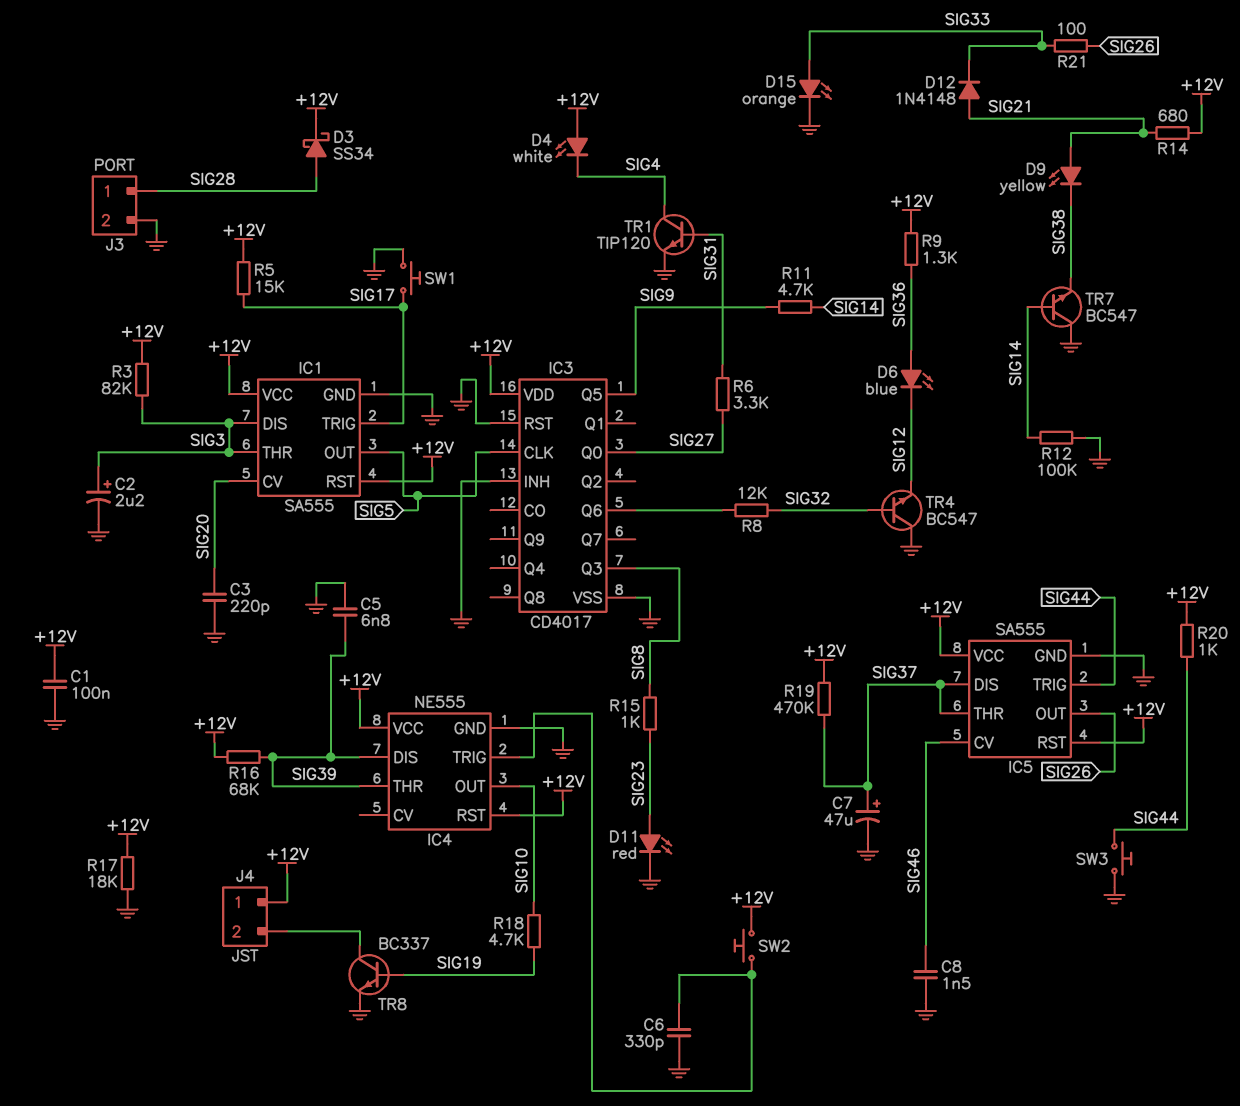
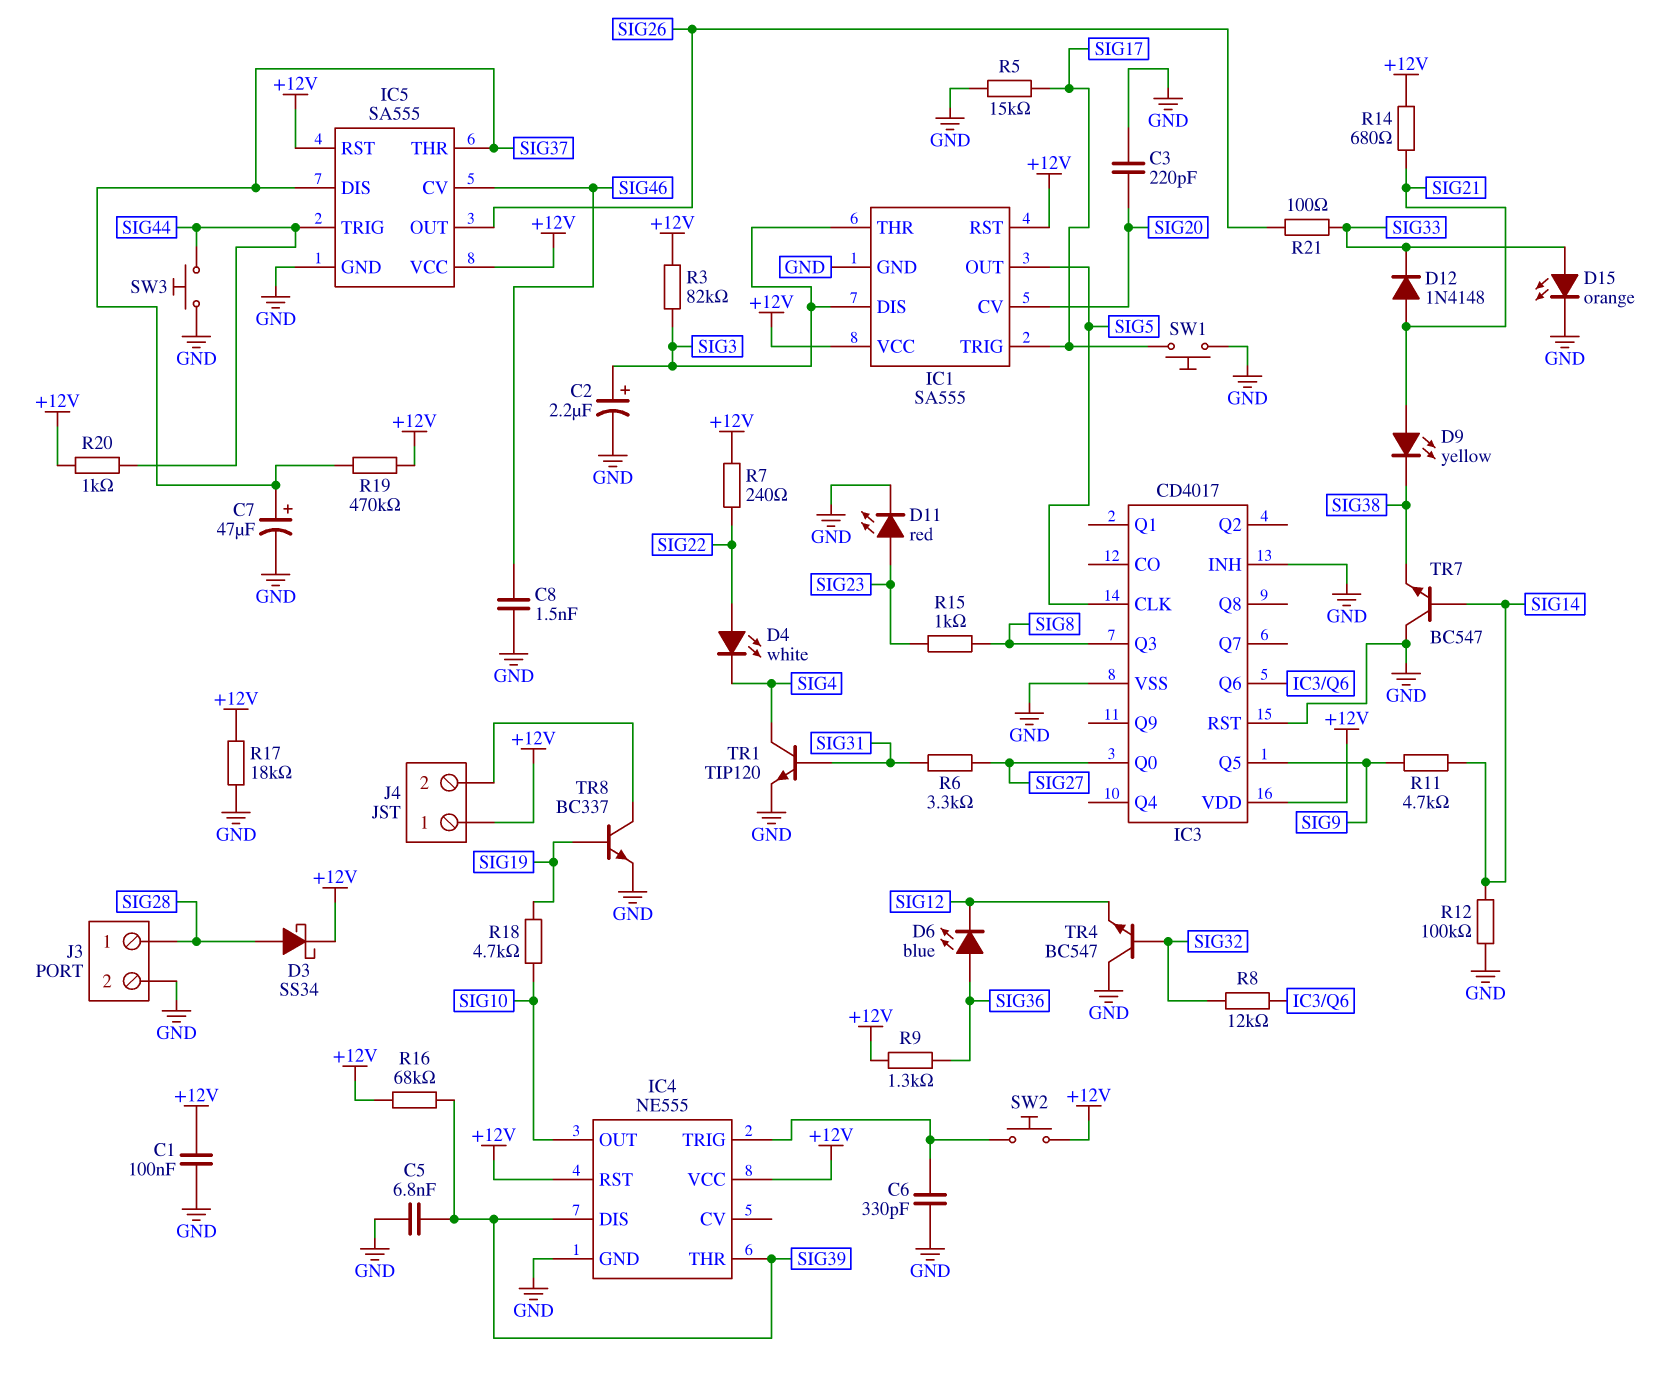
D4: LED white (A +12V, K SIG4) -> LED white (A SIG22, K SIG4)
R5: 15k (+12V, SIG17) -> 15k (GND, SIG17)
R7: none -> 240 (+12V, SIG22)

